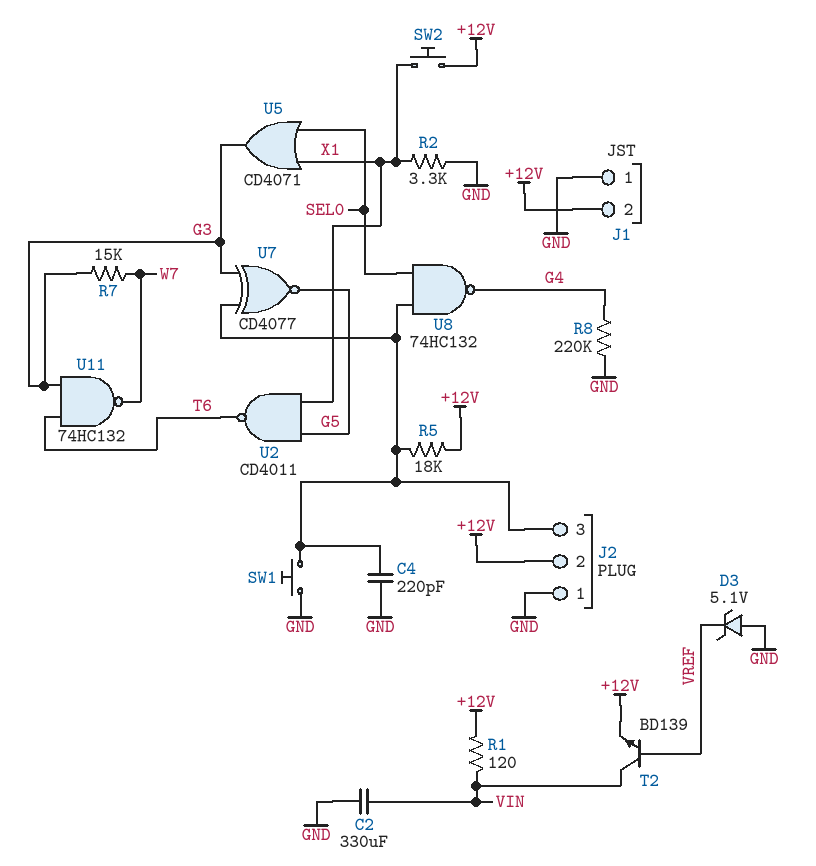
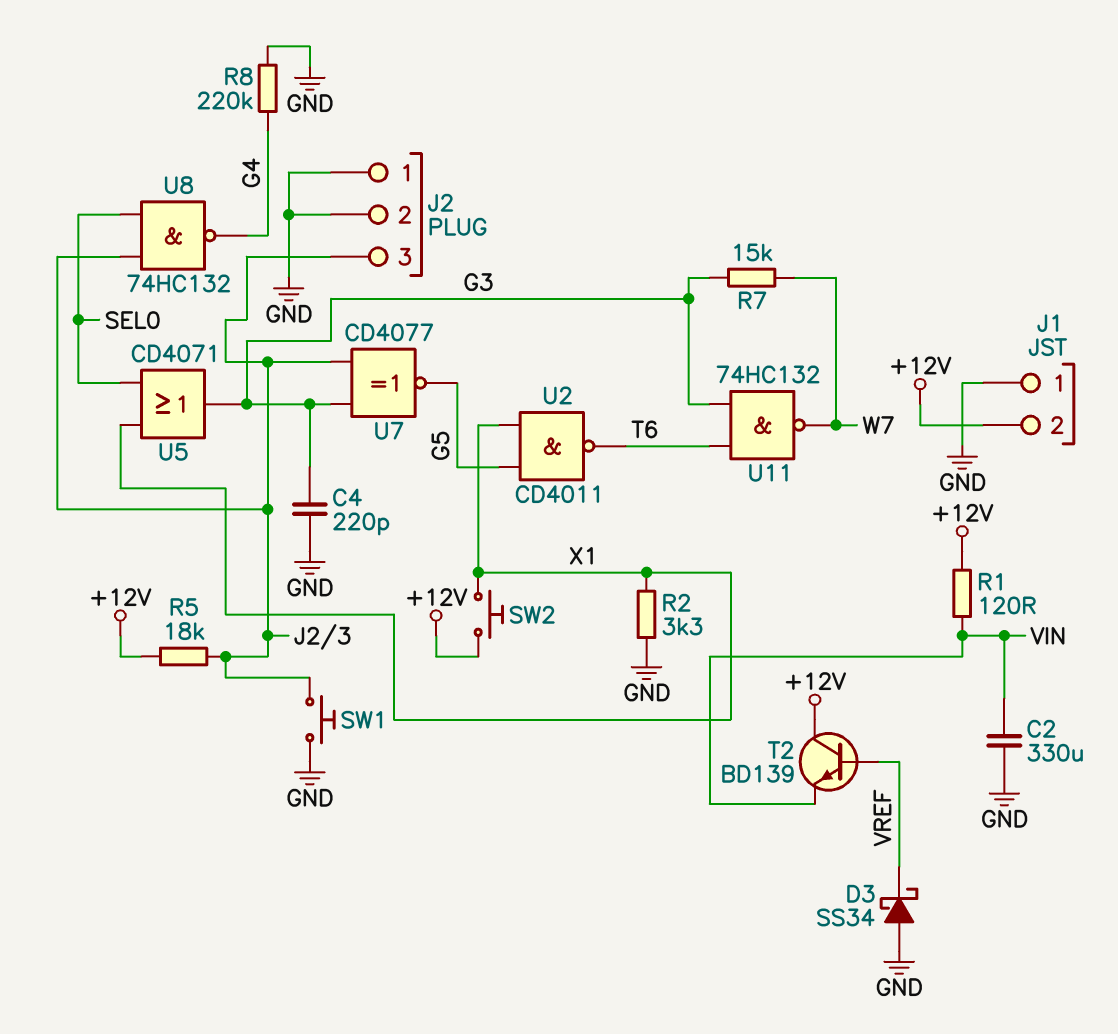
C4: 220pF (GND, J2/3) -> 220pF (G3, GND)
D3: zener 5.1V (A GND, K VREF) -> schottky SS34 (A GND, K VREF)
J2 pin 2: +12V -> GND
T2: NPN BD139 (B VREF, C VIN, E +12V) -> NPN BD139 (B VREF, C +12V, E VIN)

